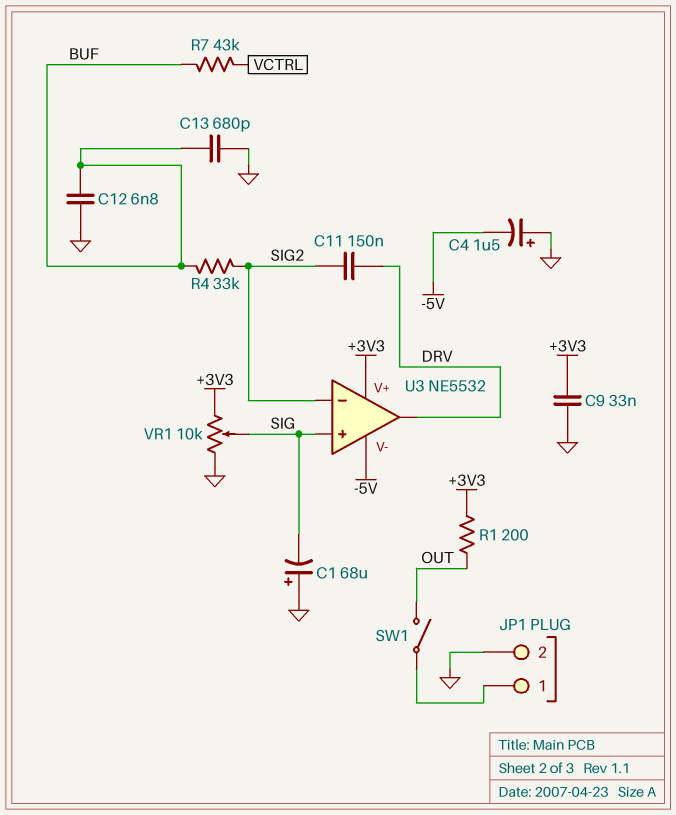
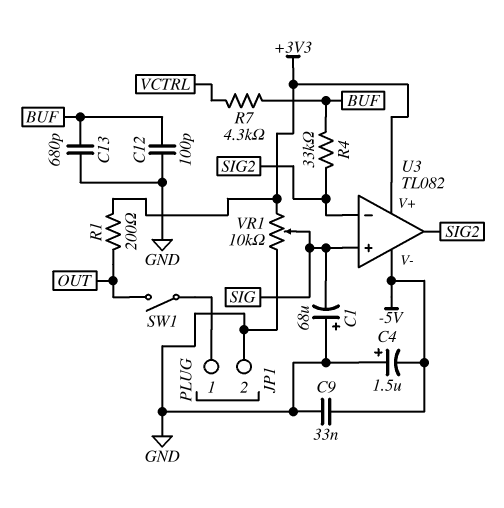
C9: 33nF (+3V3, GND) -> 33nF (-5V, GND)
C11: 150nF (DRV, SIG2) -> none
C12: 6.8nF (BUF, GND) -> 100pF (BUF, GND)
R7: 43k (BUF, VCTRL) -> 4.3k (BUF, VCTRL)
U3: NE5532 -> TL082
U3 pin out: DRV -> SIG2

